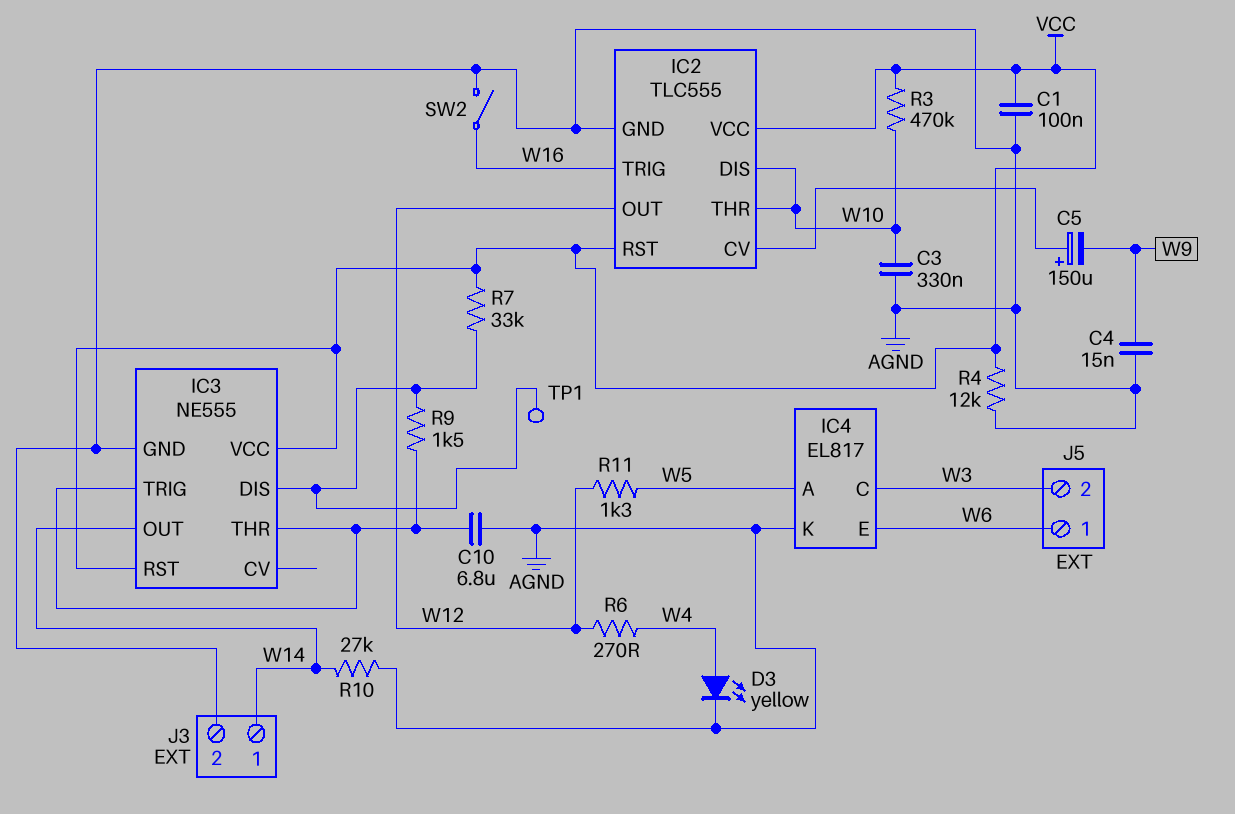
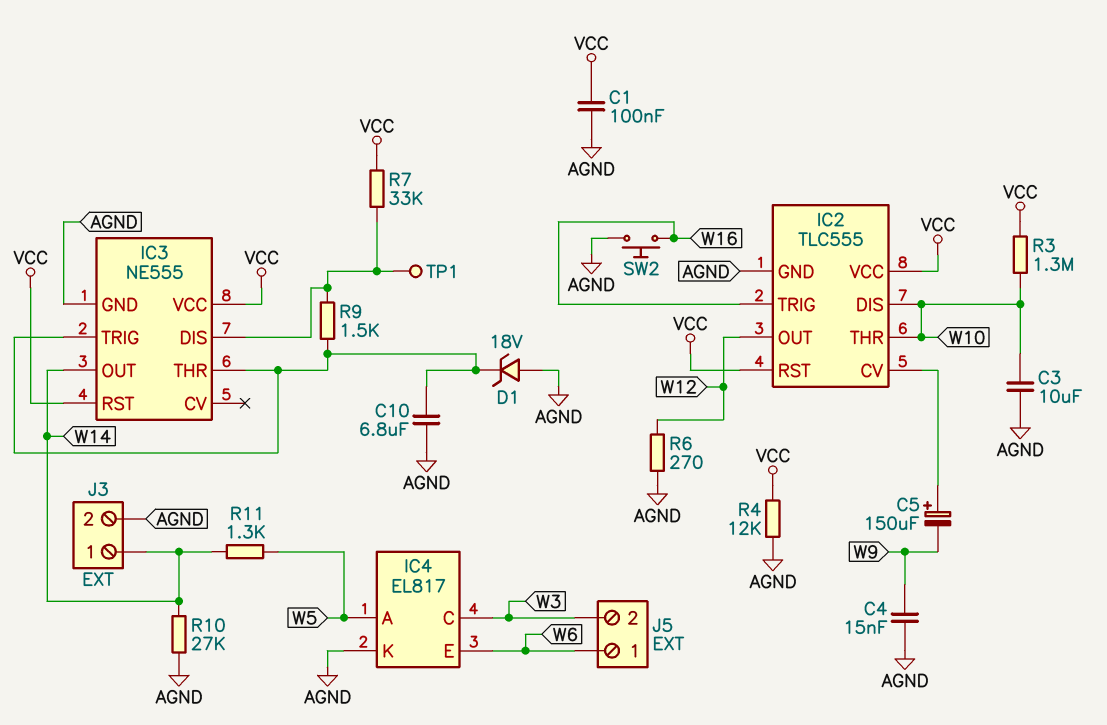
C3: 330nF (AGND, W10) -> 10uF (AGND, W10)
D1: none -> zener 18V (A AGND, K IC3/THR)
D3: LED yellow (A W4, K AGND) -> none
R3: 470k (VCC, W10) -> 1.3M (VCC, W10)
R6: 270 (W4, W12) -> 270 (AGND, W12)
R11: 1.3k (W5, W12) -> 1.3k (W5, W14)
SW2: switch (AGND, W16) -> button (AGND, W16)

